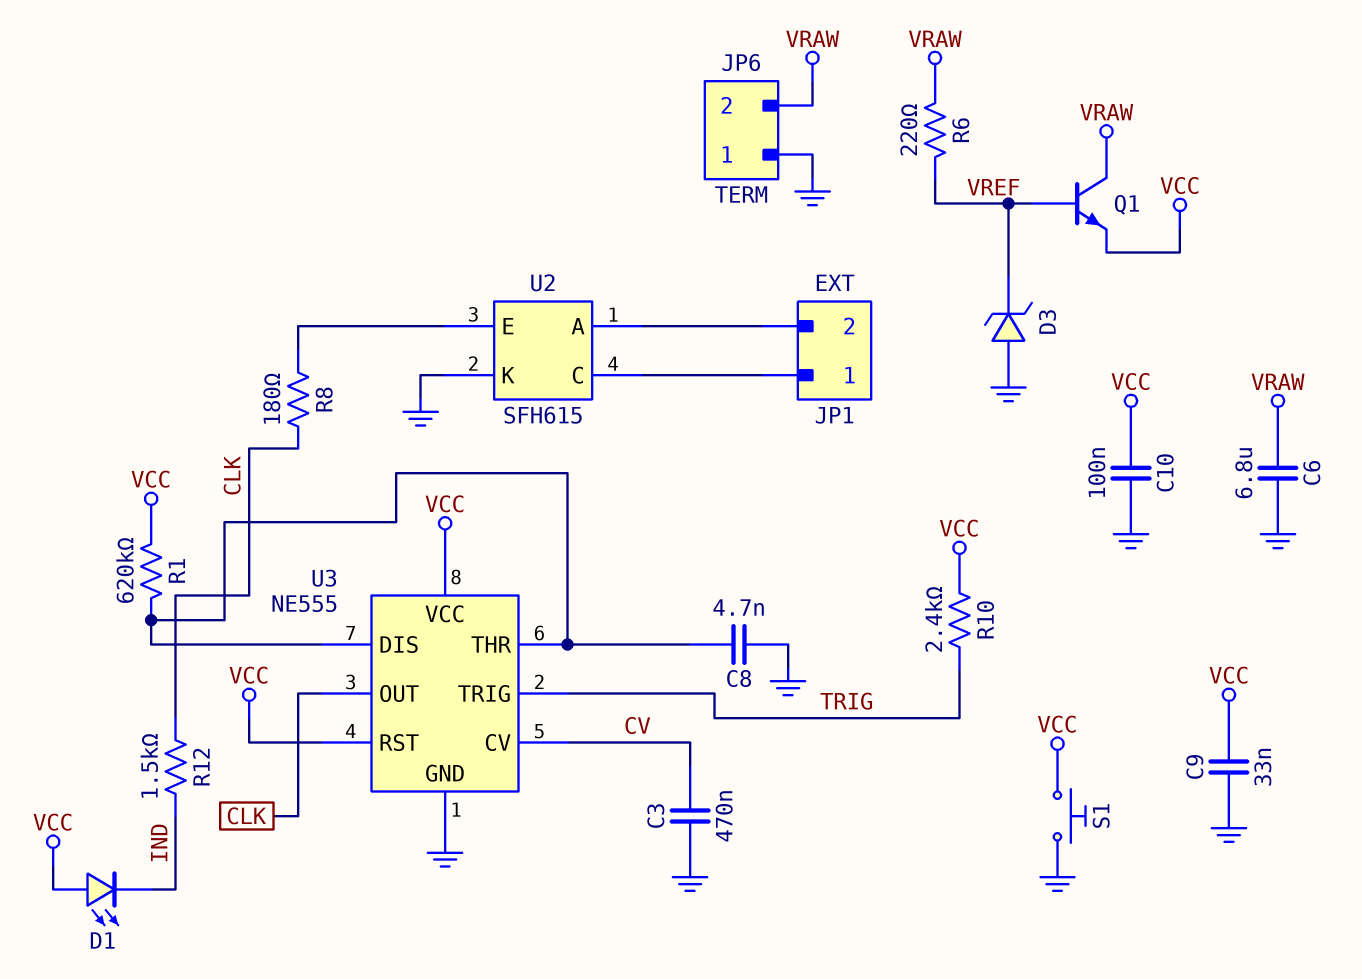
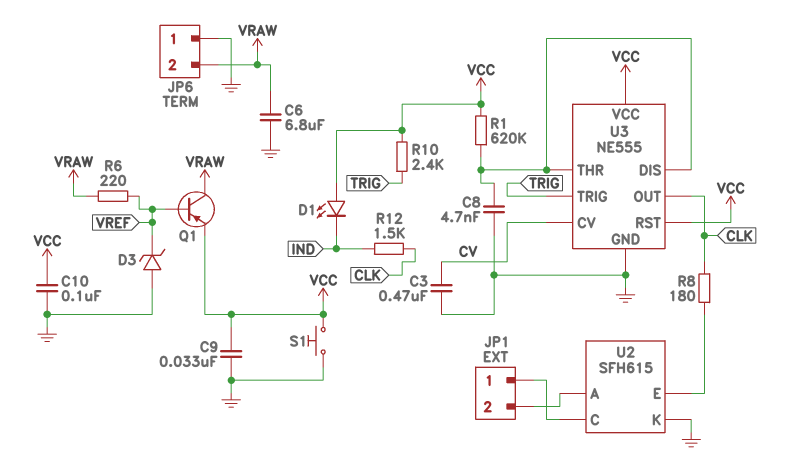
Q1: NPN (B VREF, C VRAW, E VCC) -> PNP (B VREF, C VRAW, E VCC)

